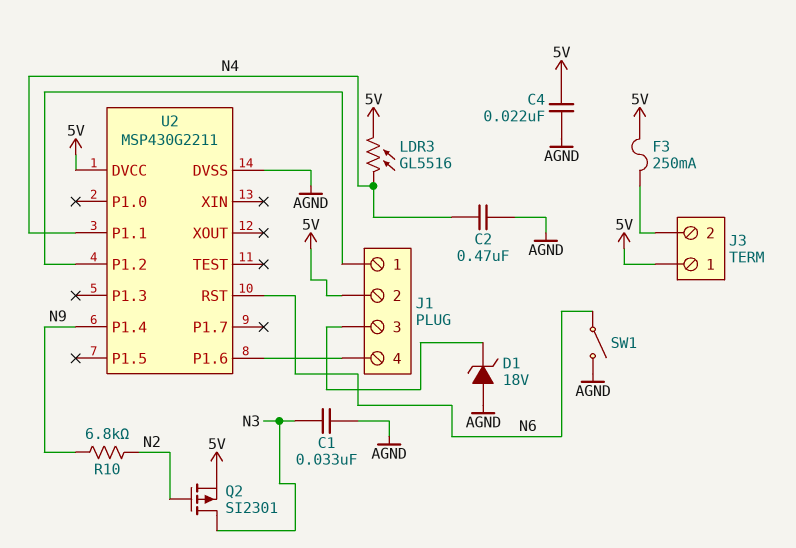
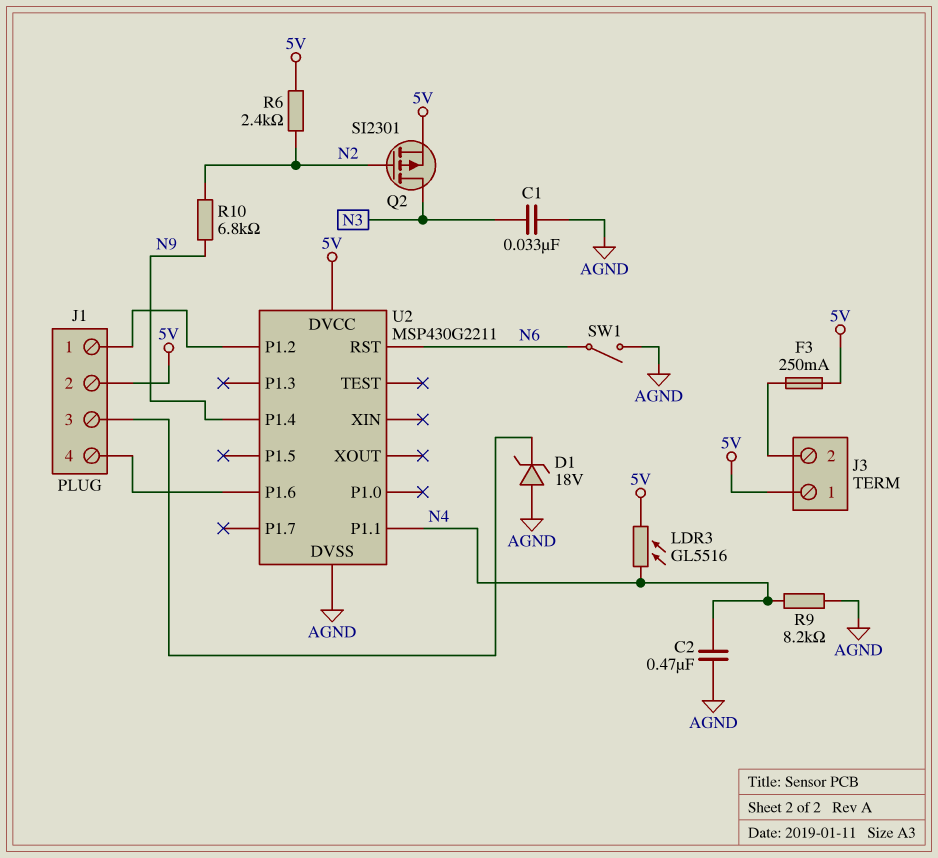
C4: 22nF (5V, AGND) -> none
R6: none -> 2.4k (5V, N2)
R9: none -> 8.2k (AGND, N4)

